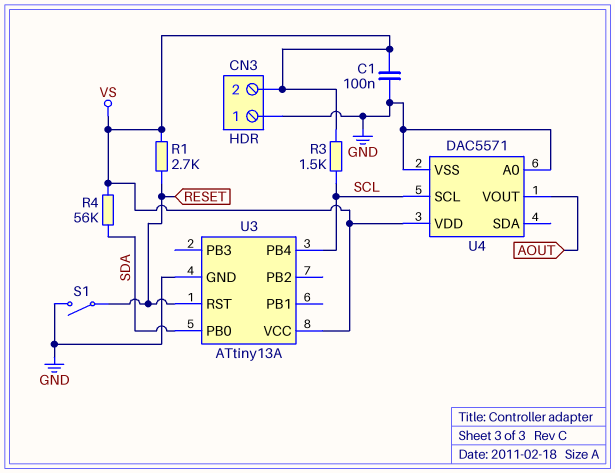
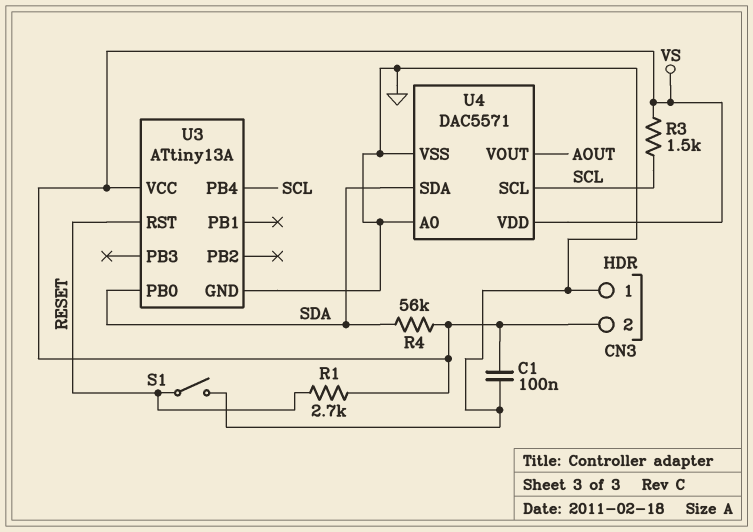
U4 pin SDA: none -> SDA

